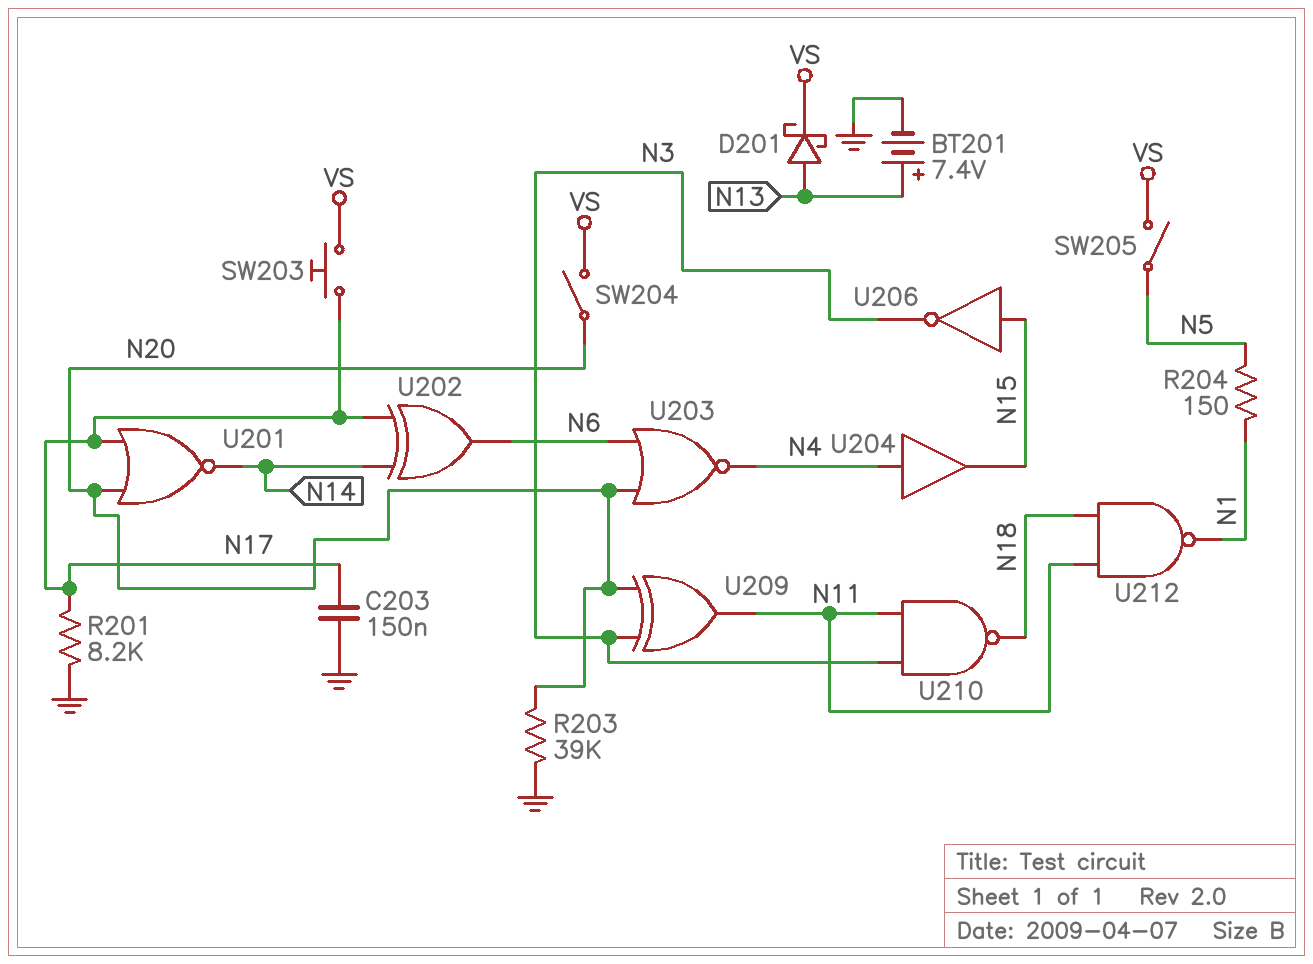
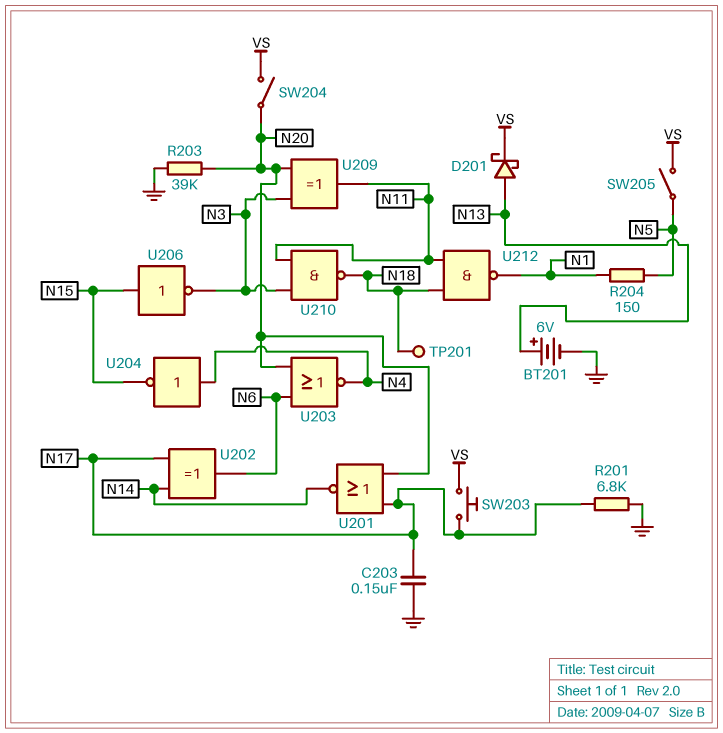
BT201: 7.4V (plus N13, minus GND) -> 6V (plus N13, minus GND)
R201: 8.2k (GND, N17) -> 6.8k (GND, N17)
TP201: none -> test point (N18)
U204: buffer (in N4, out N15) -> NOT (in N4, out N15)

